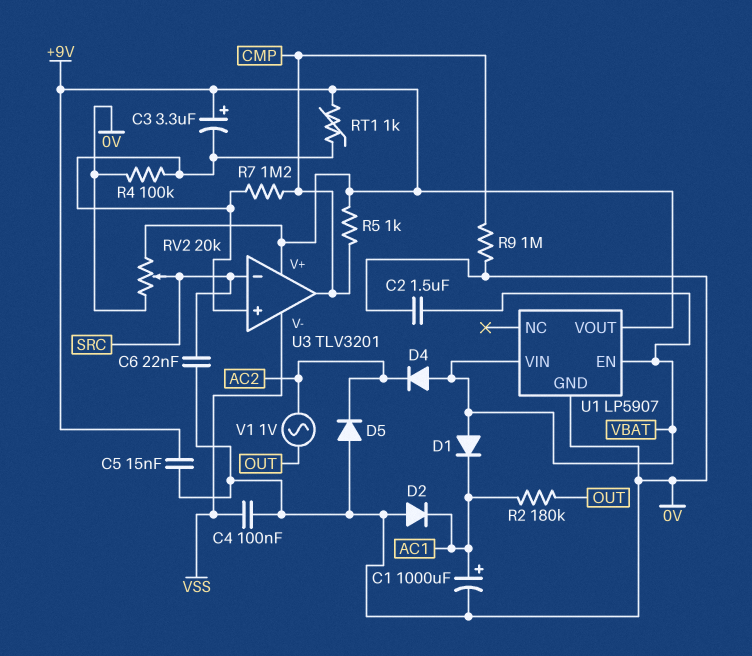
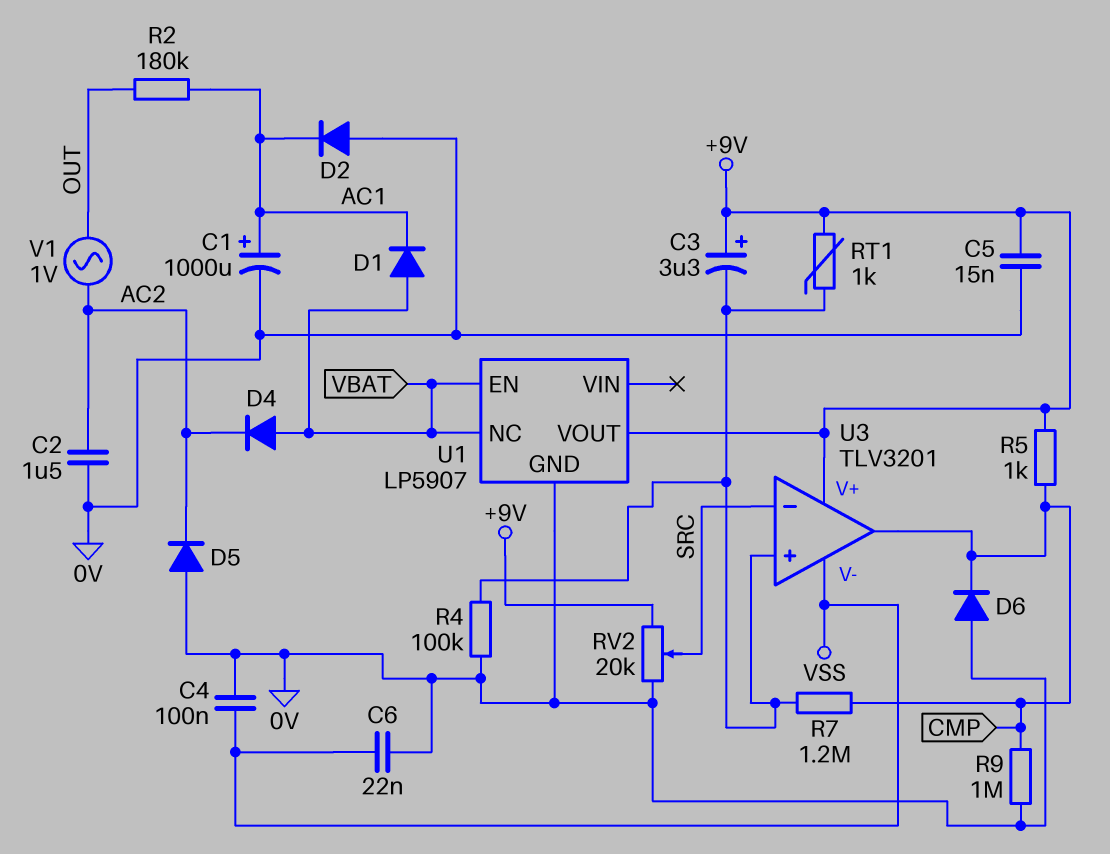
C2: 1.5uF (0V, VBAT) -> 1.5uF (0V, AC2)
C6: 22nF (0V, SRC) -> 22nF (0V, VSS)
D6: none -> diode (A 0V, K CMP)
U1 pin NC: none -> VBAT
U1 pin VIN: VBAT -> none

